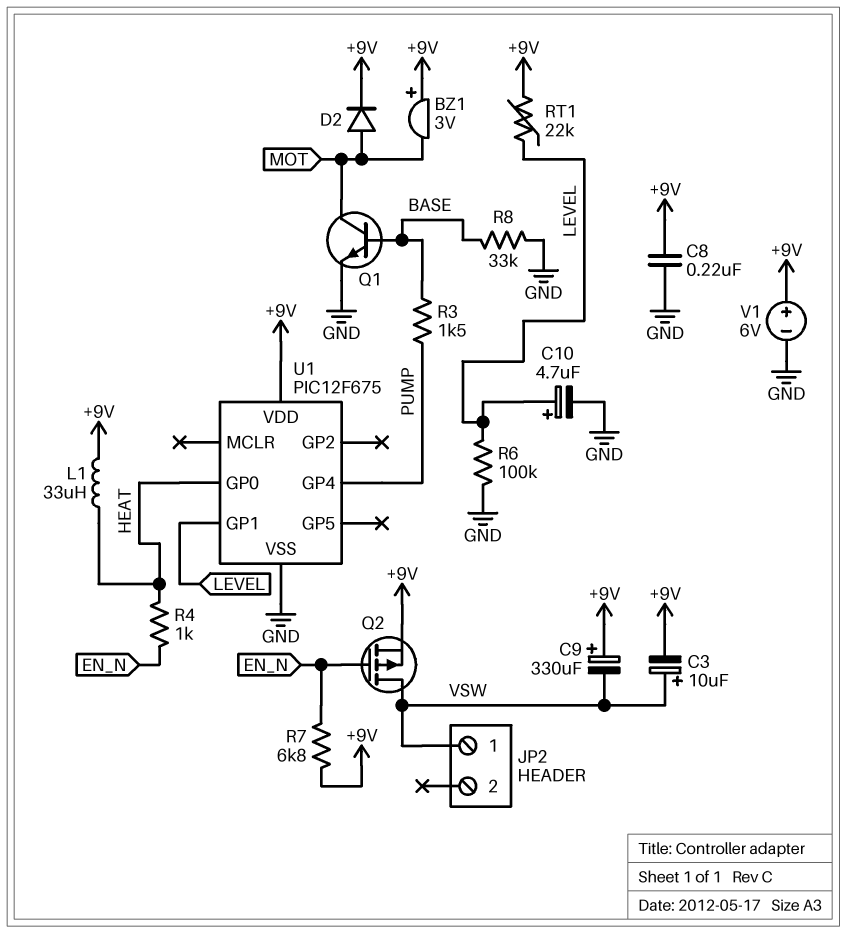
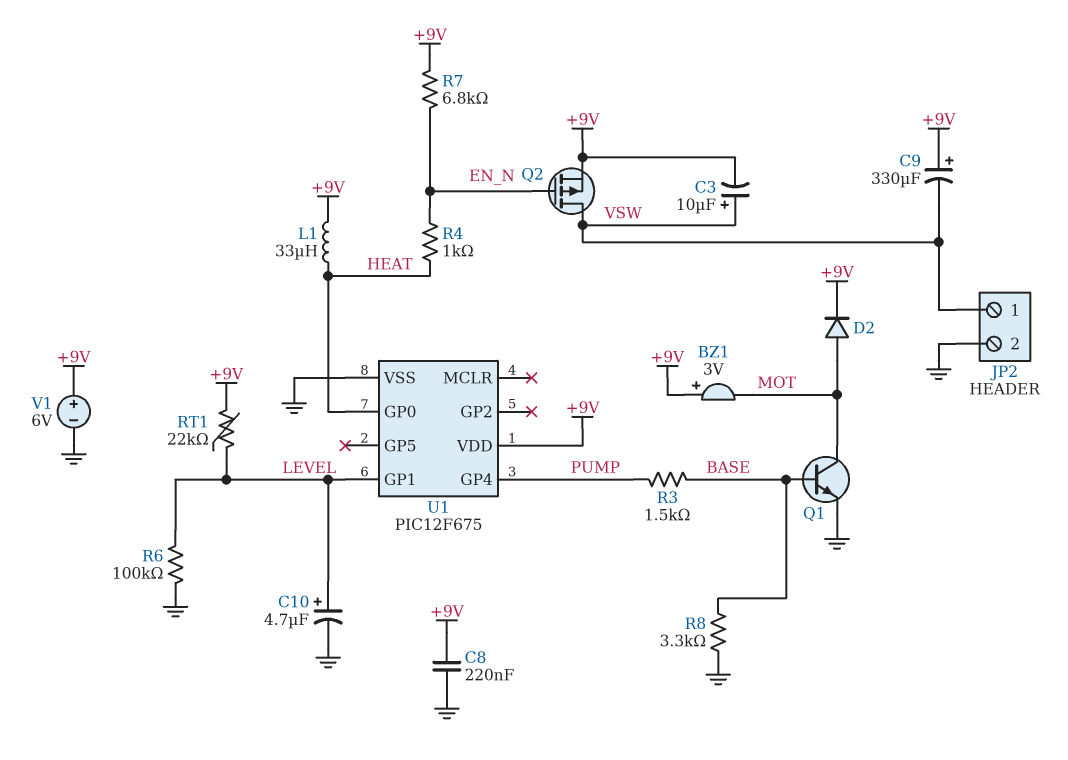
JP2 pin 2: none -> GND
R8: 33k (BASE, GND) -> 3.3k (BASE, GND)

